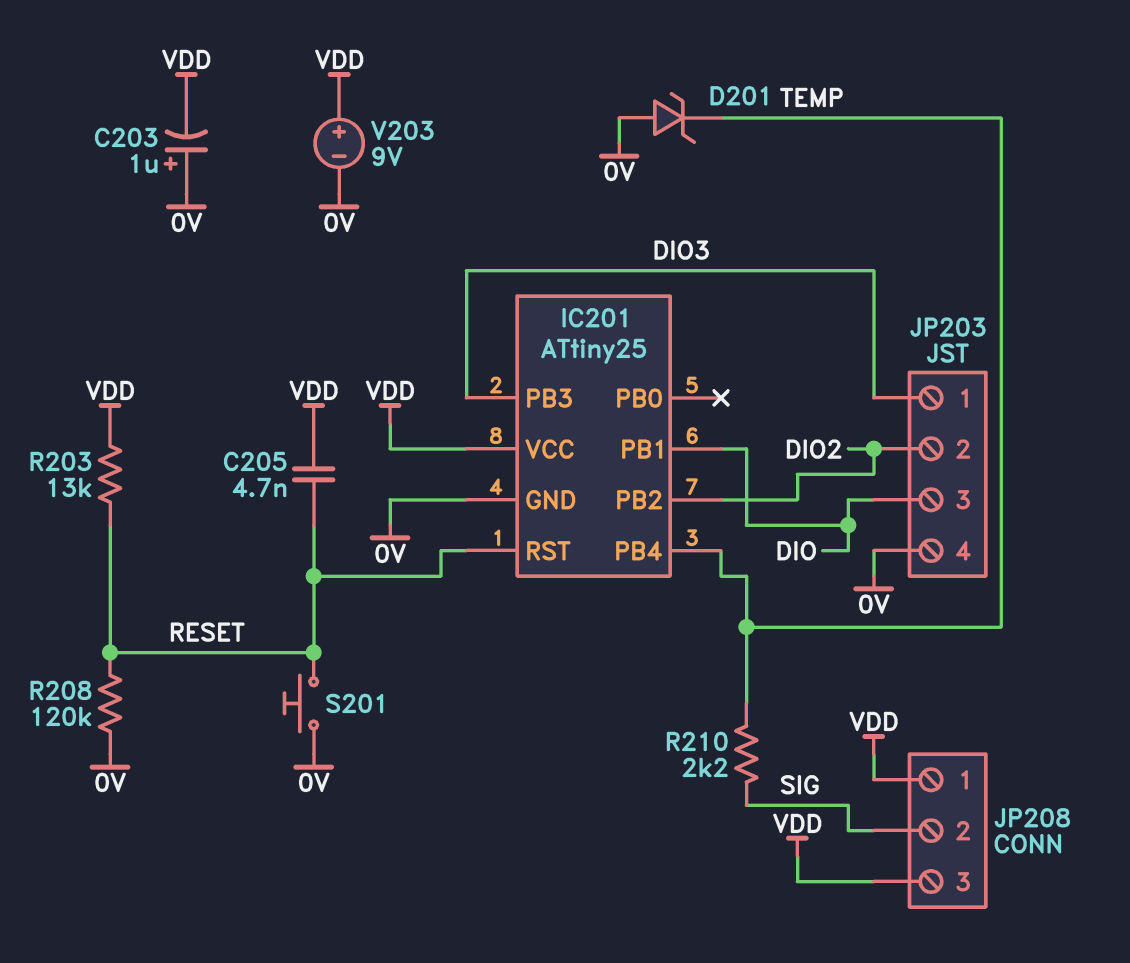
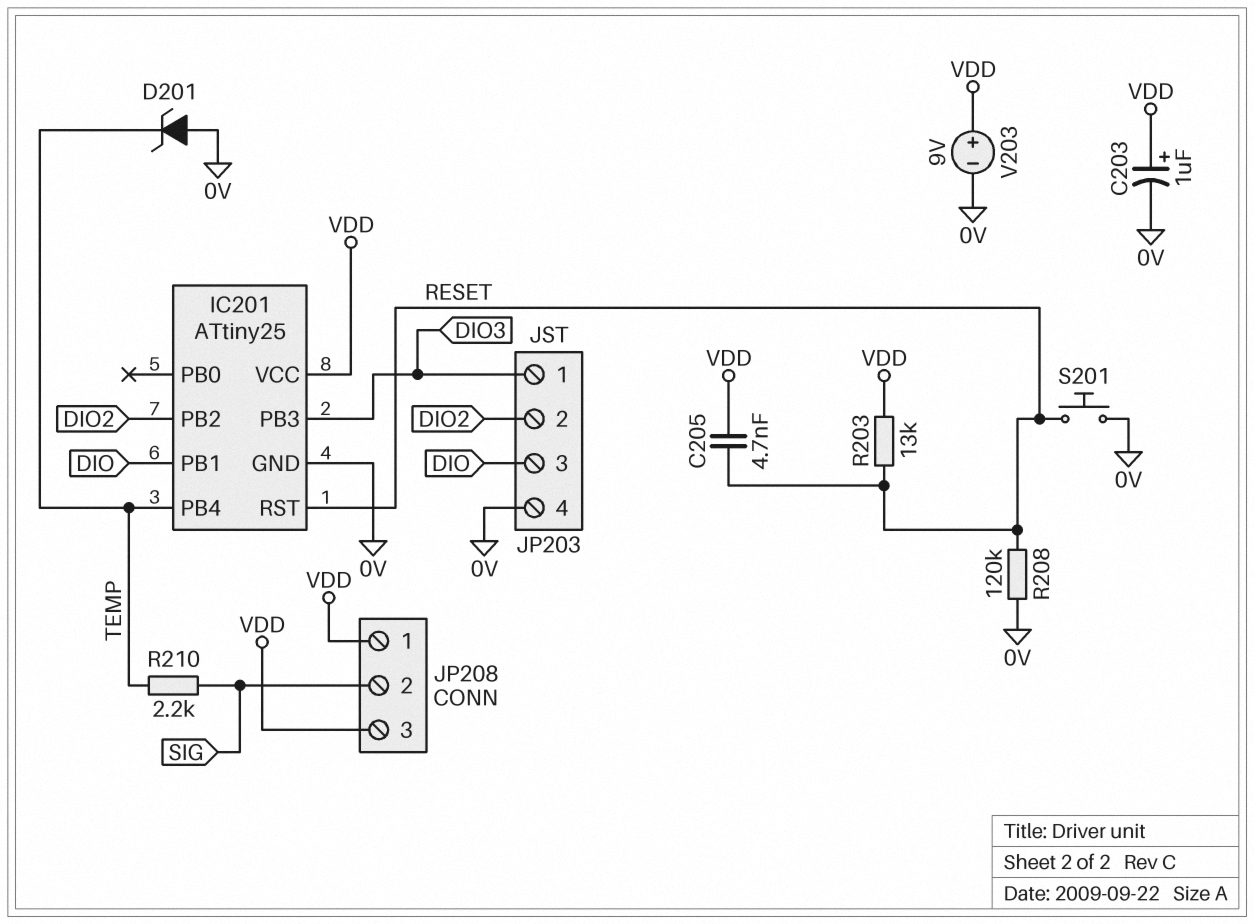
C203: 1uF (plus 0V, minus VDD) -> 1uF (plus VDD, minus 0V)

